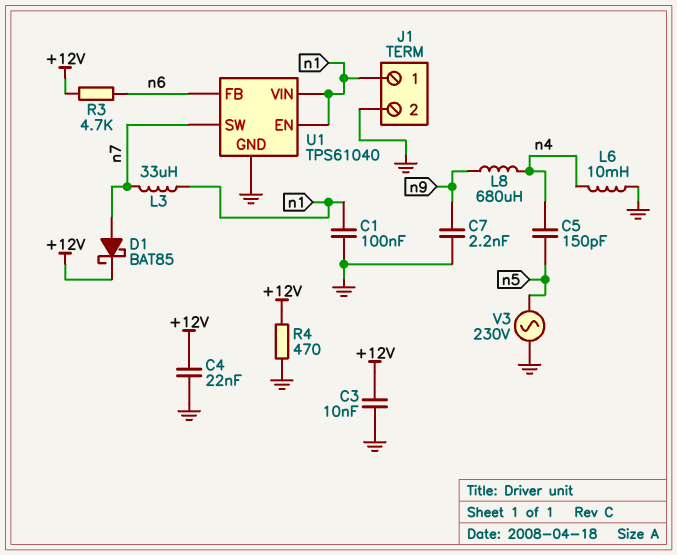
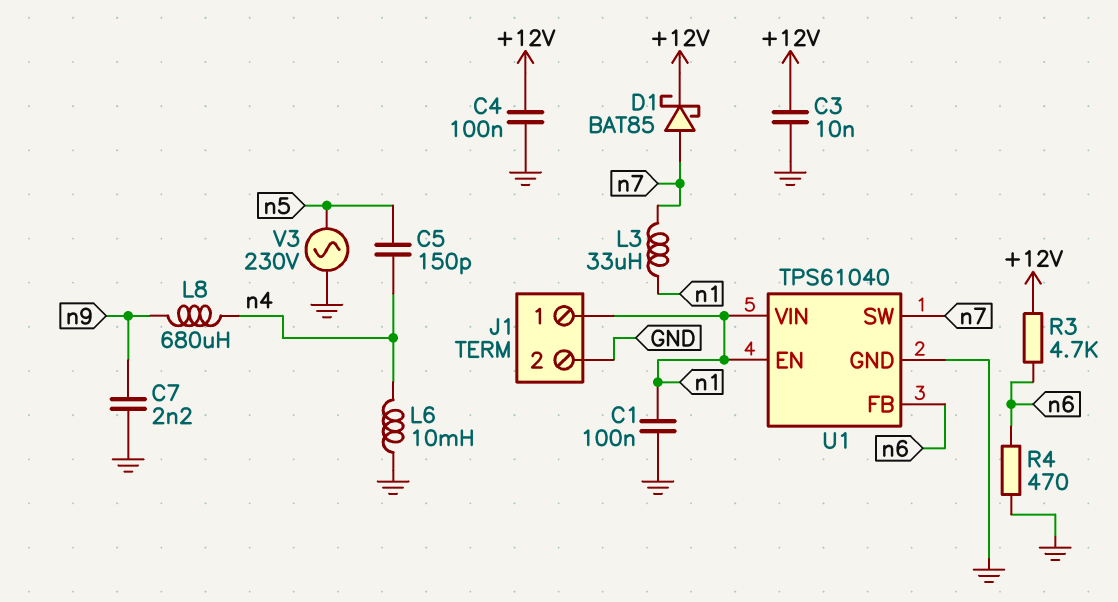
C4: 22nF (+12V, GND) -> 100nF (+12V, GND)
R4: 470 (+12V, GND) -> 470 (GND, n6)

